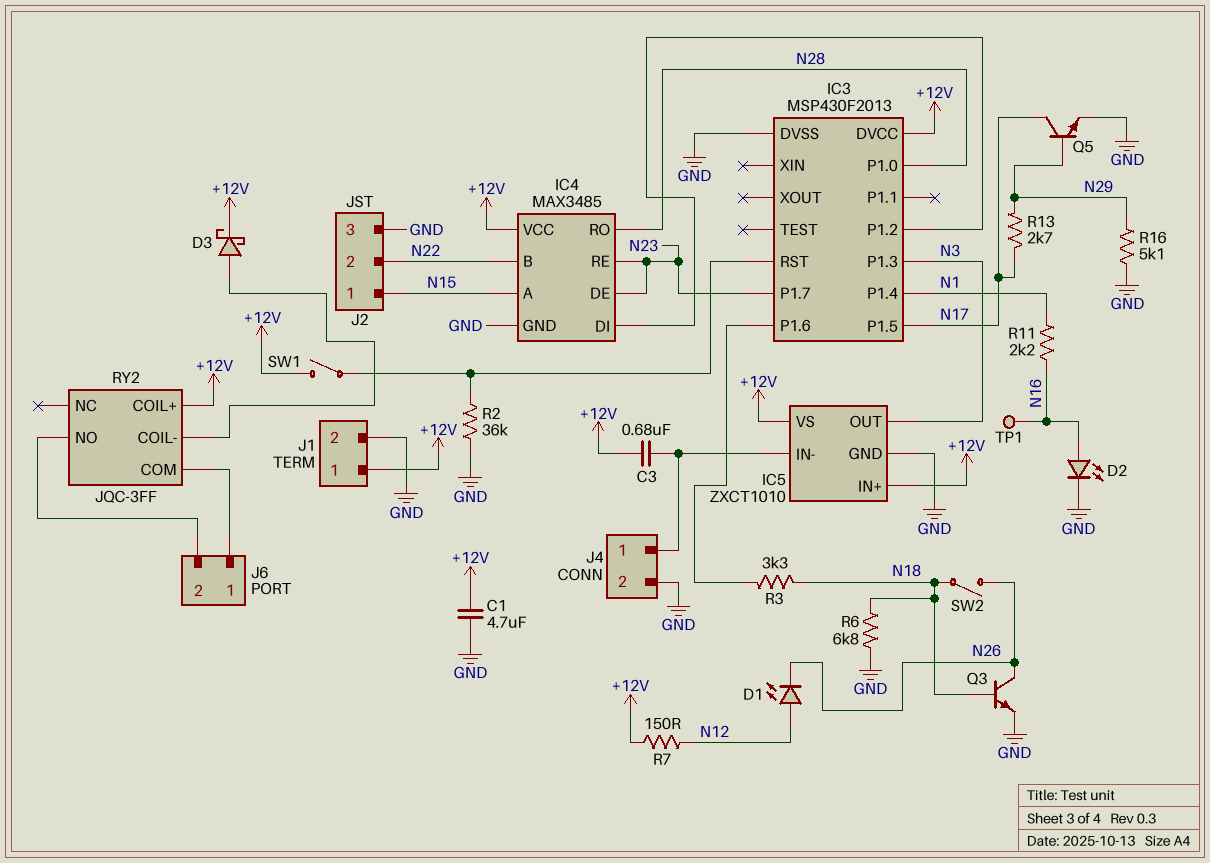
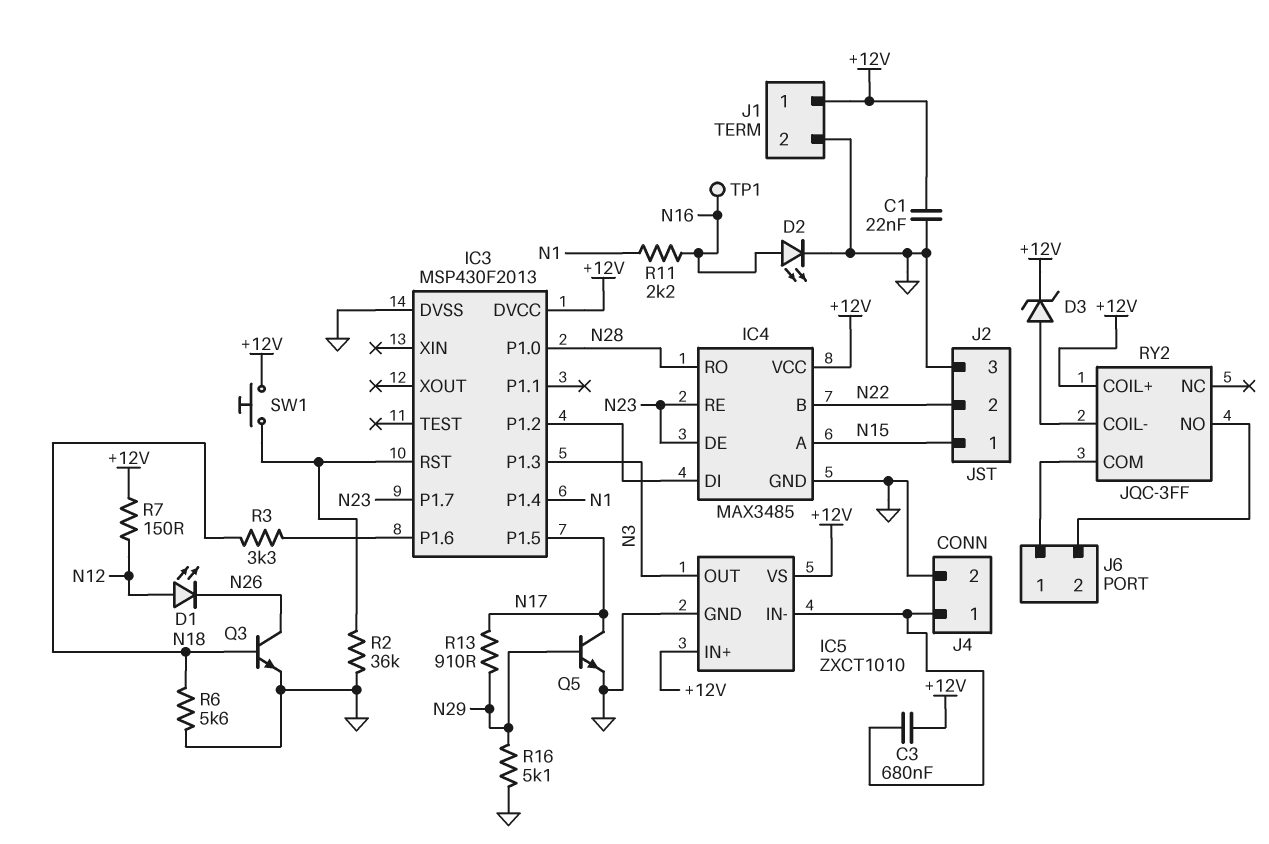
C1: 4.7uF (+12V, GND) -> 22nF (+12V, GND)
D3: schottky (A RY2/COIL-, K +12V) -> zener (A RY2/COIL-, K +12V)
R6: 6.8k (GND, N18) -> 5.6k (GND, N18)
R13: 2.7k (N17, N29) -> 910 (N17, N29)
SW1: switch (+12V, IC3/RST) -> button (+12V, IC3/RST)
SW2: switch (N18, N26) -> none

